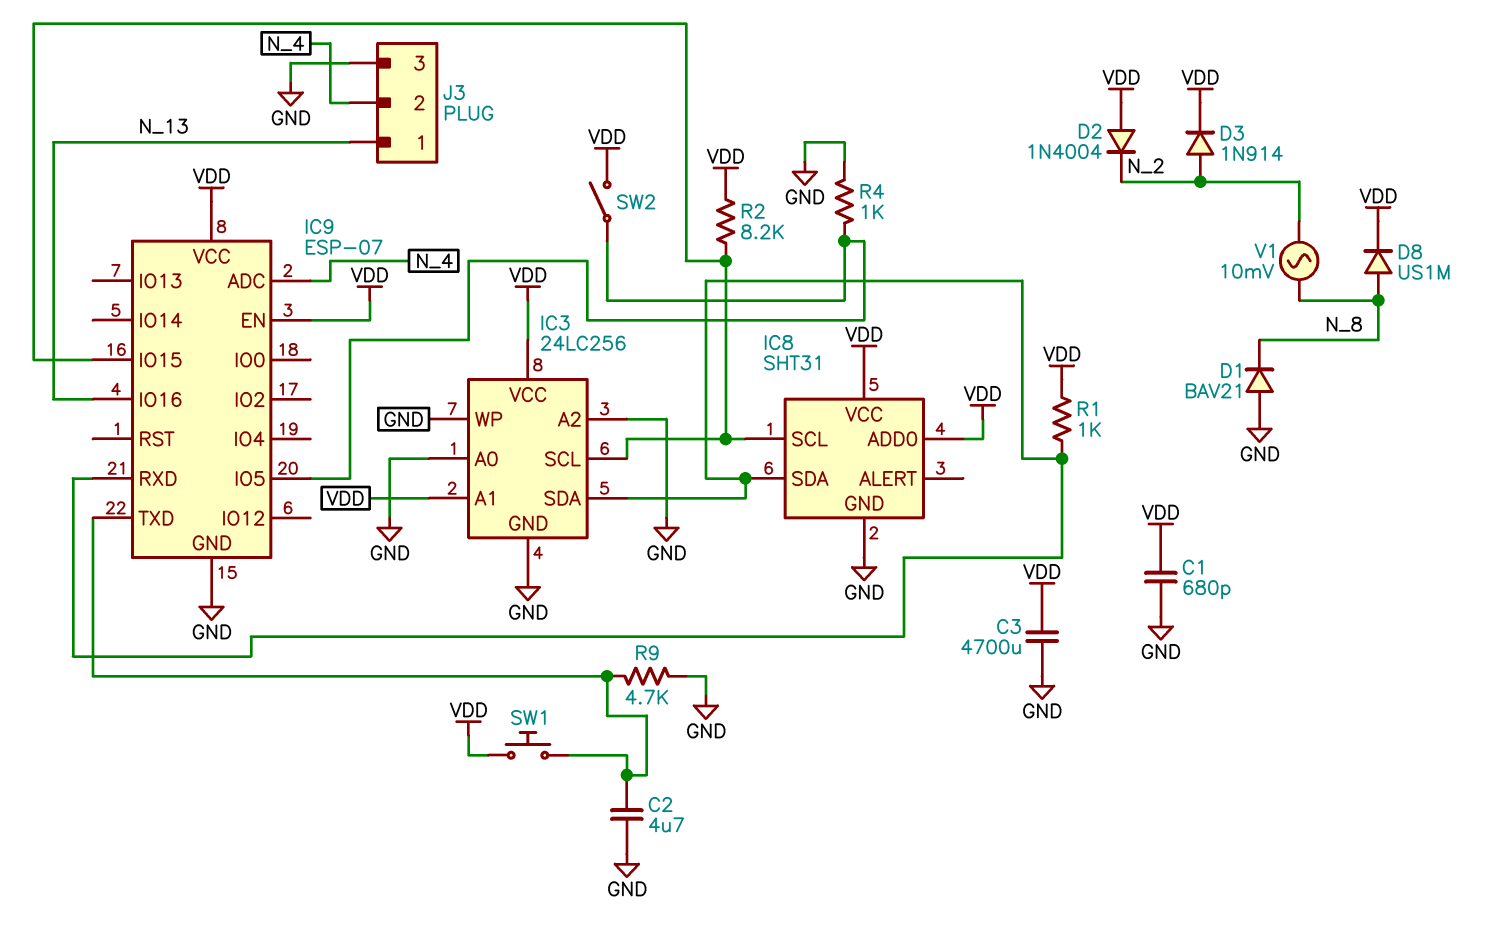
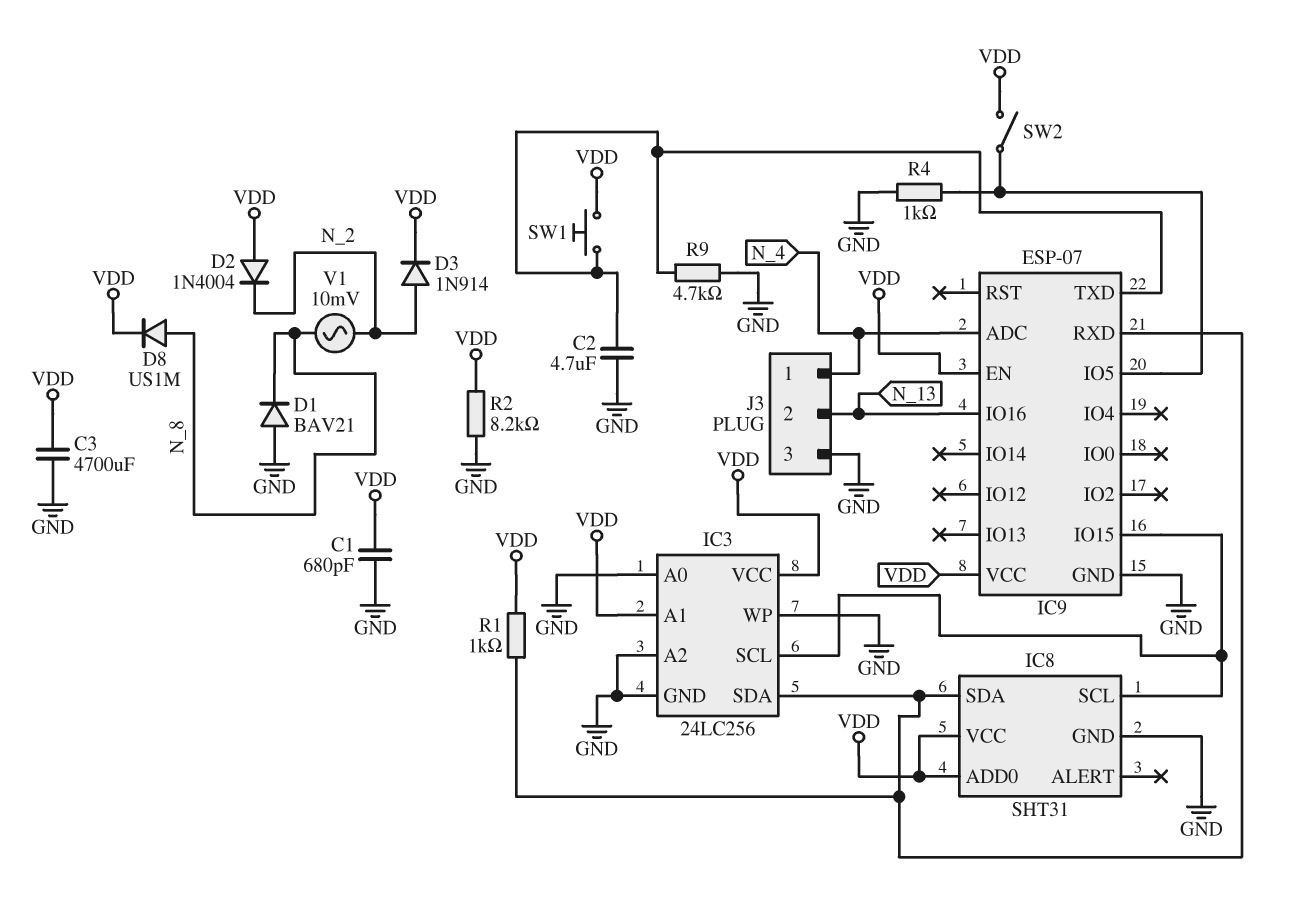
J3 pin 1: N_13 -> N_4
J3 pin 2: N_4 -> N_13
R2: 8.2k (IC3/SCL, VDD) -> 8.2k (GND, VDD)

